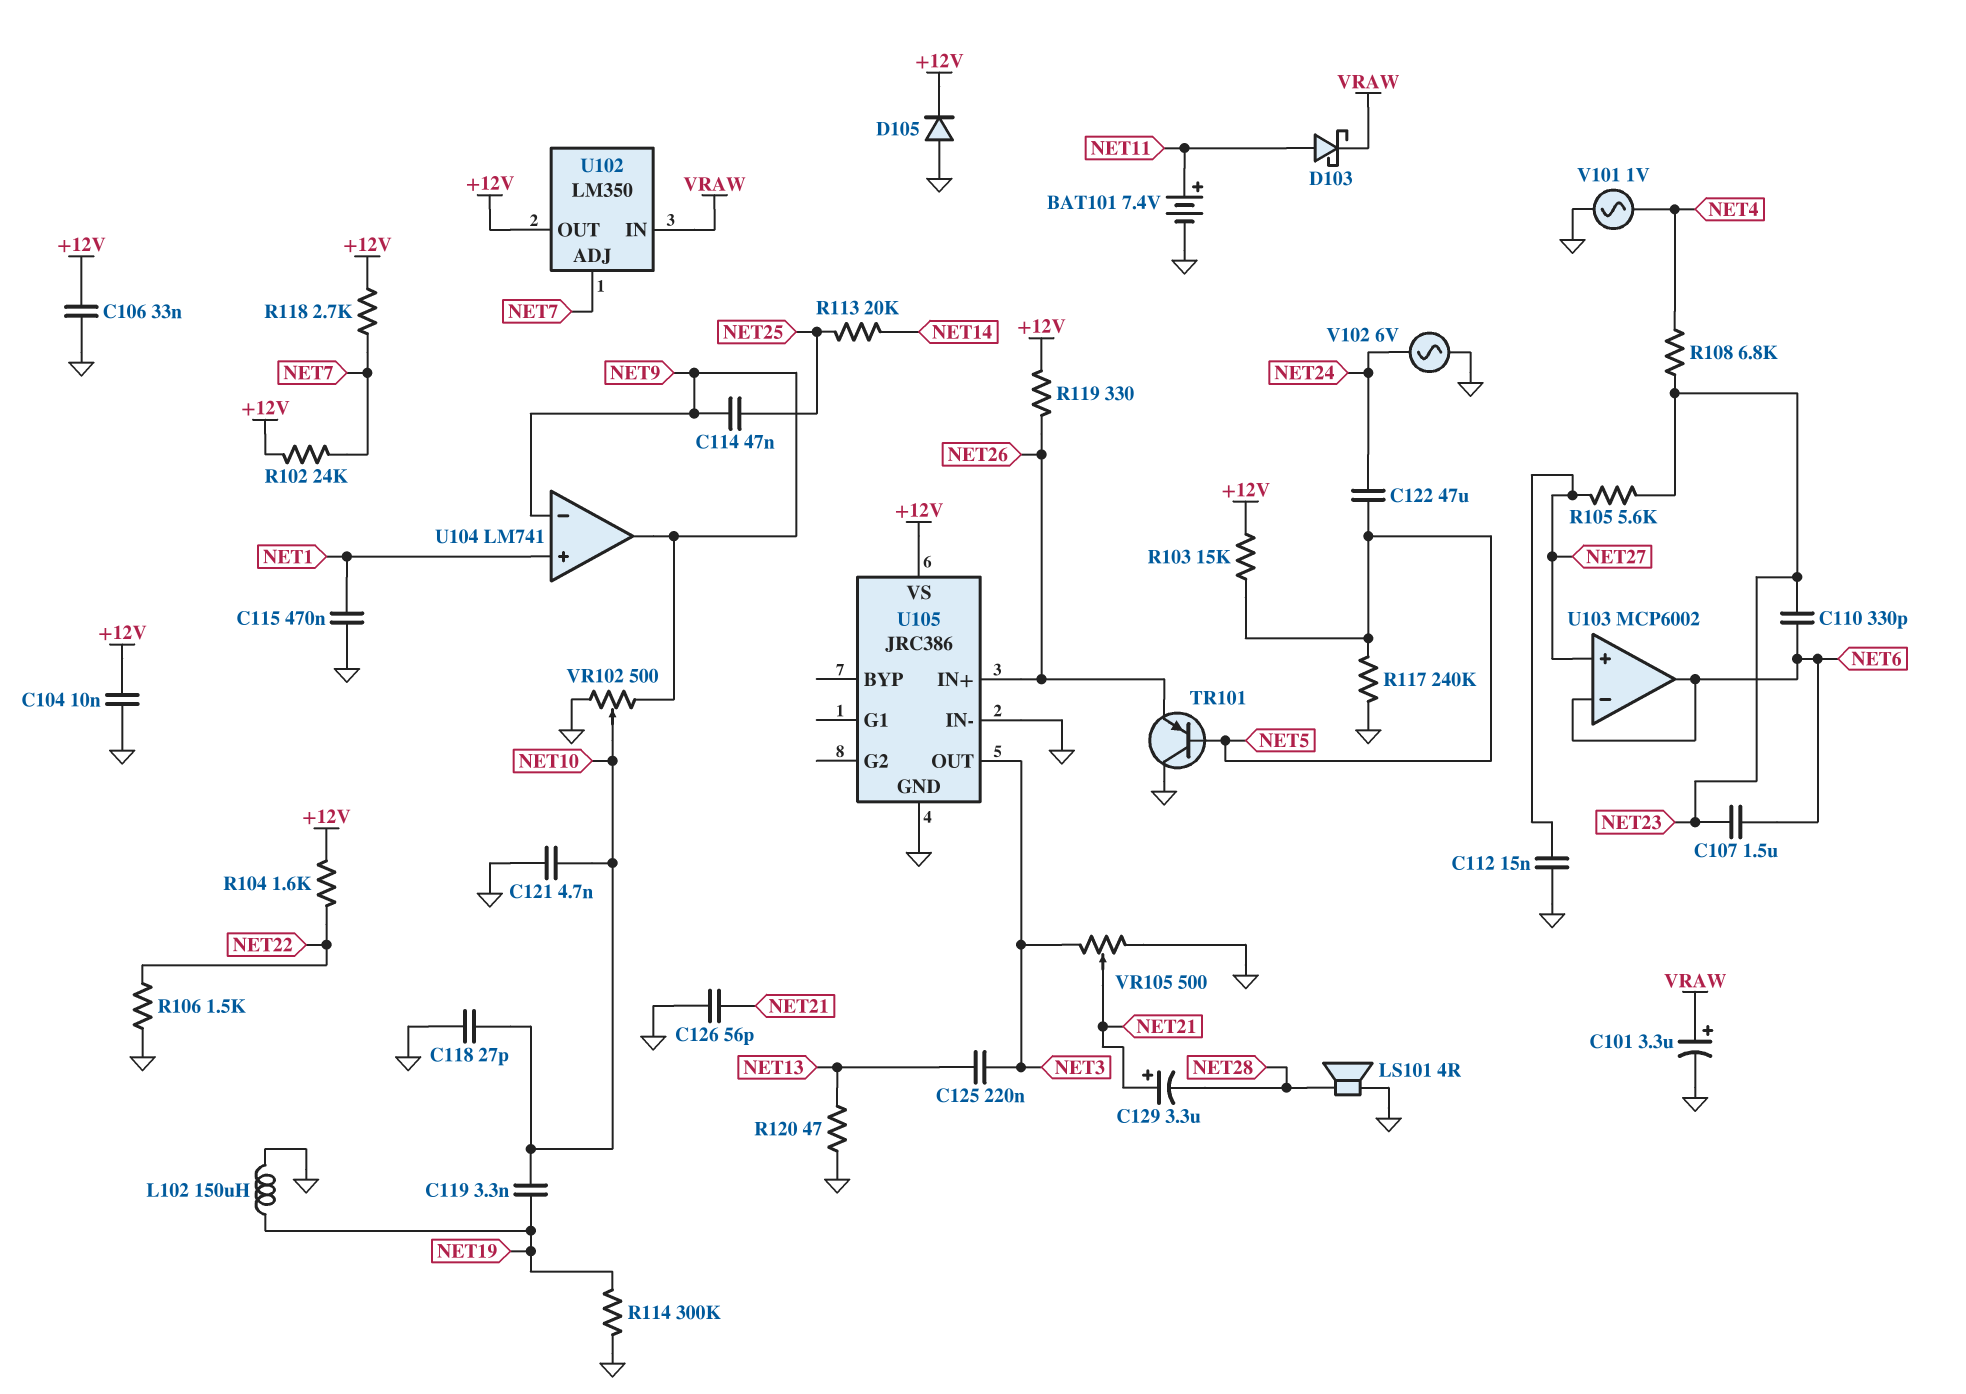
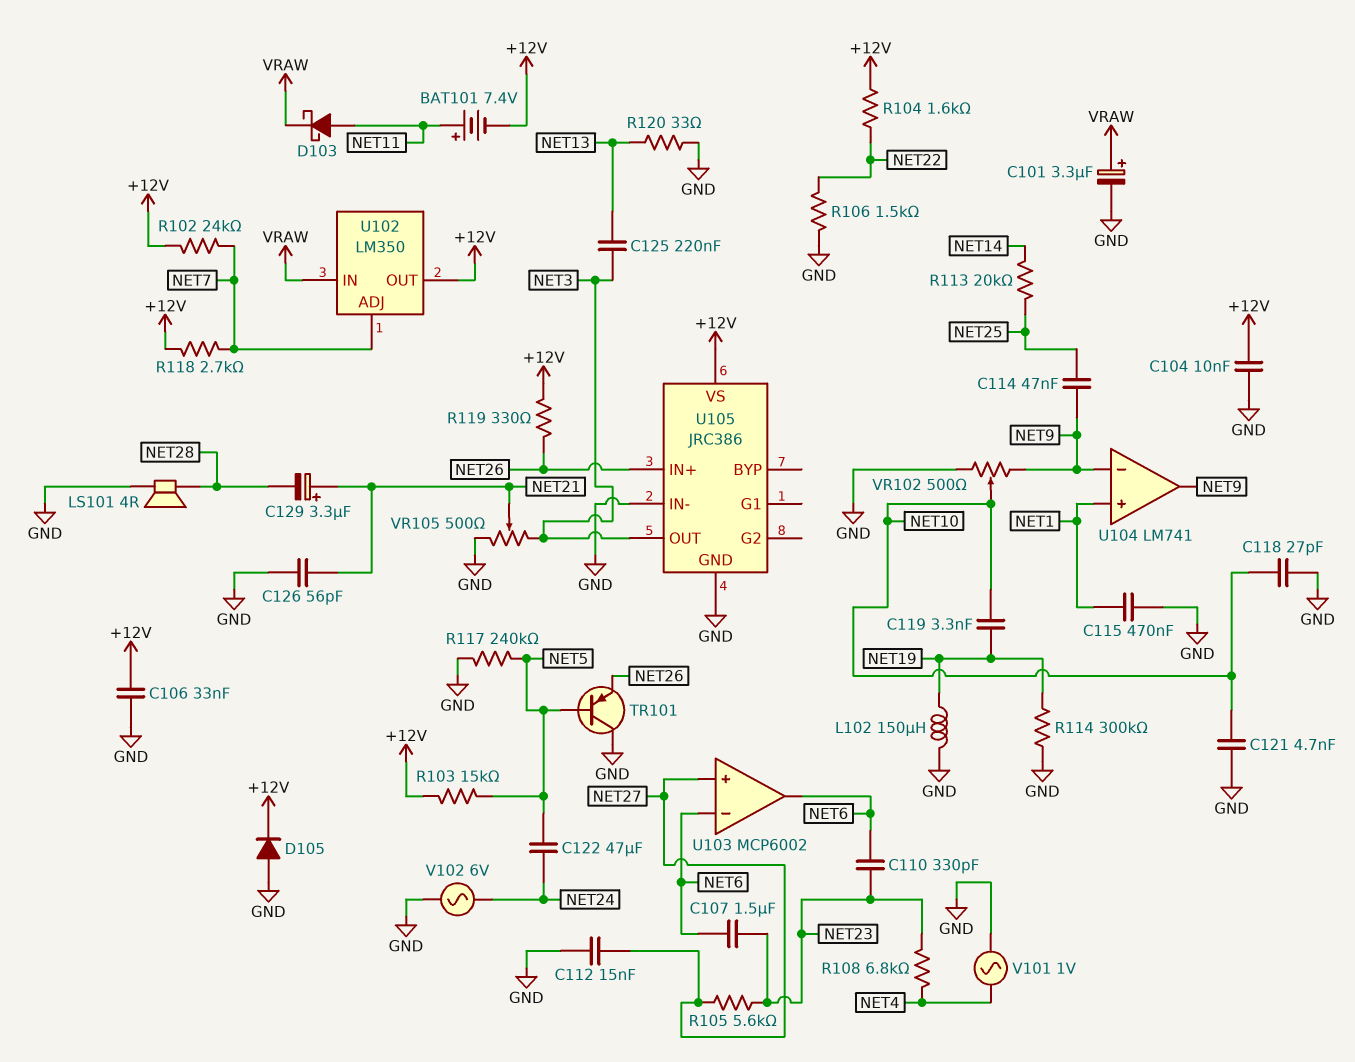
BAT101: 7.4V (plus NET11, minus GND) -> 7.4V (plus NET11, minus +12V)
R120: 47 (GND, NET13) -> 33 (GND, NET13)

